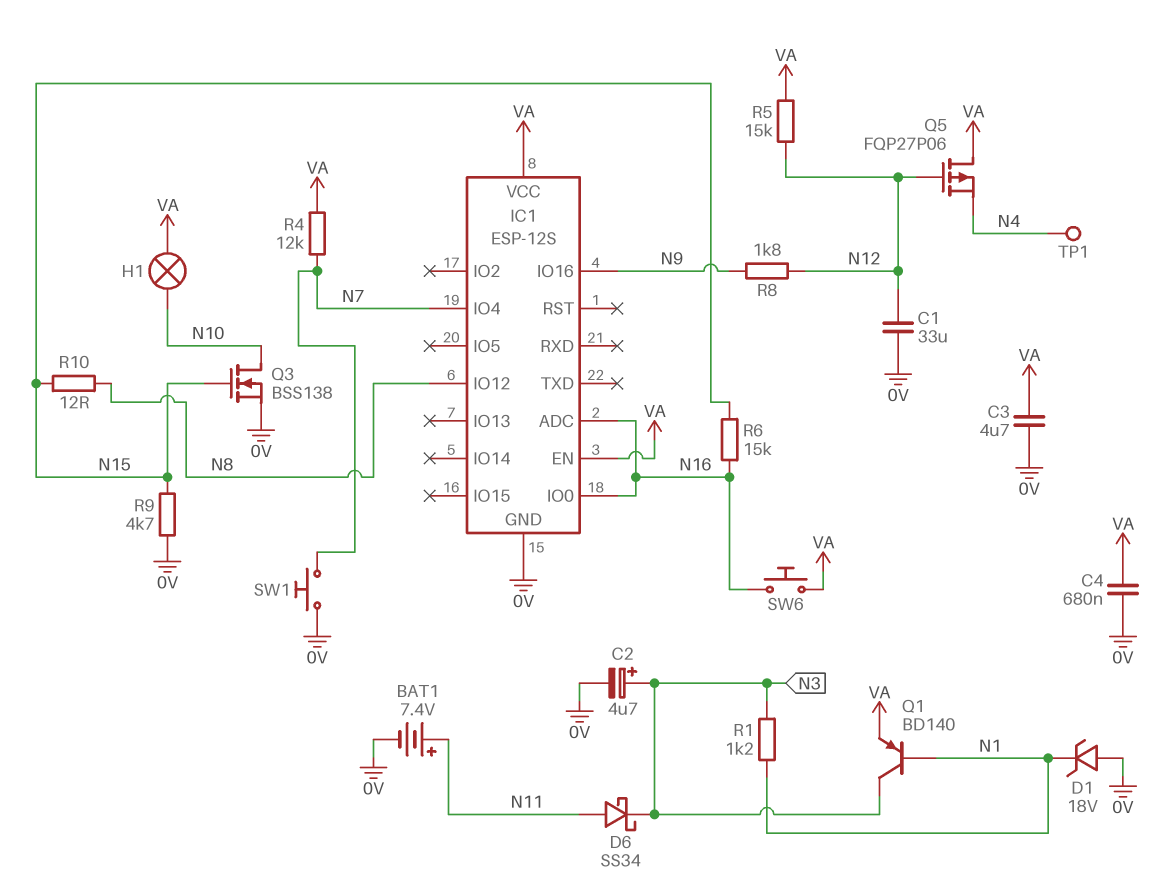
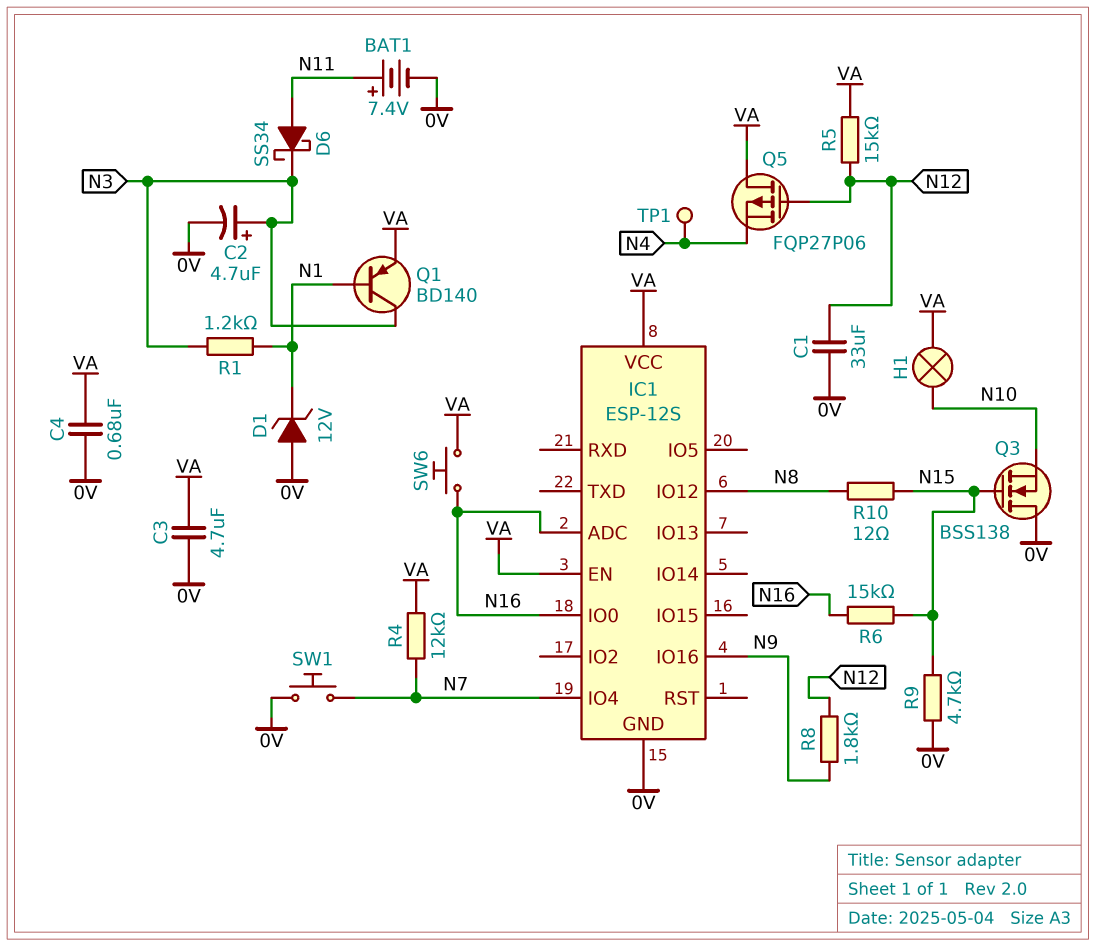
D1: zener 18V (A 0V, K N1) -> zener 12V (A 0V, K N1)
Q3: NMOS BSS138 (G N15, D N10, S 0V) -> NMOS BSS138 (G N15, D 0V, S N10)

